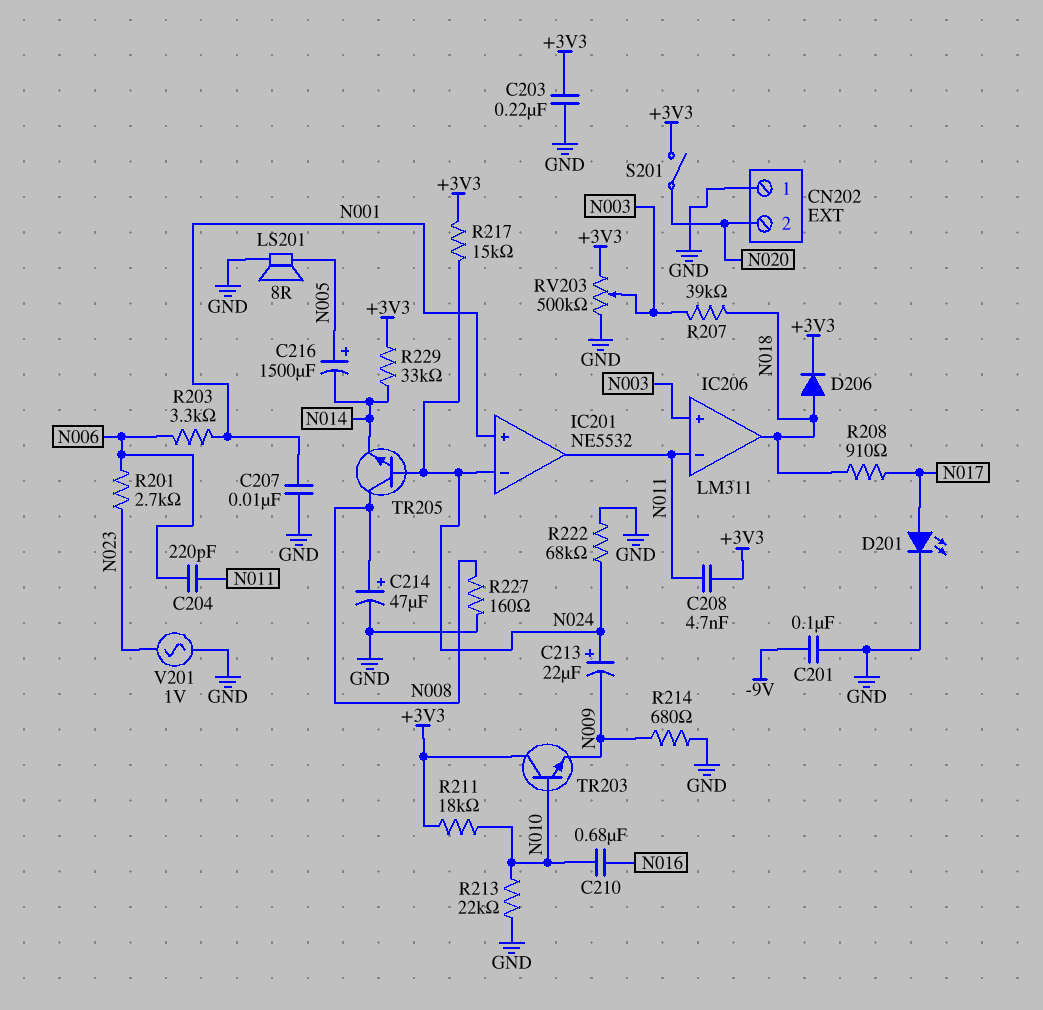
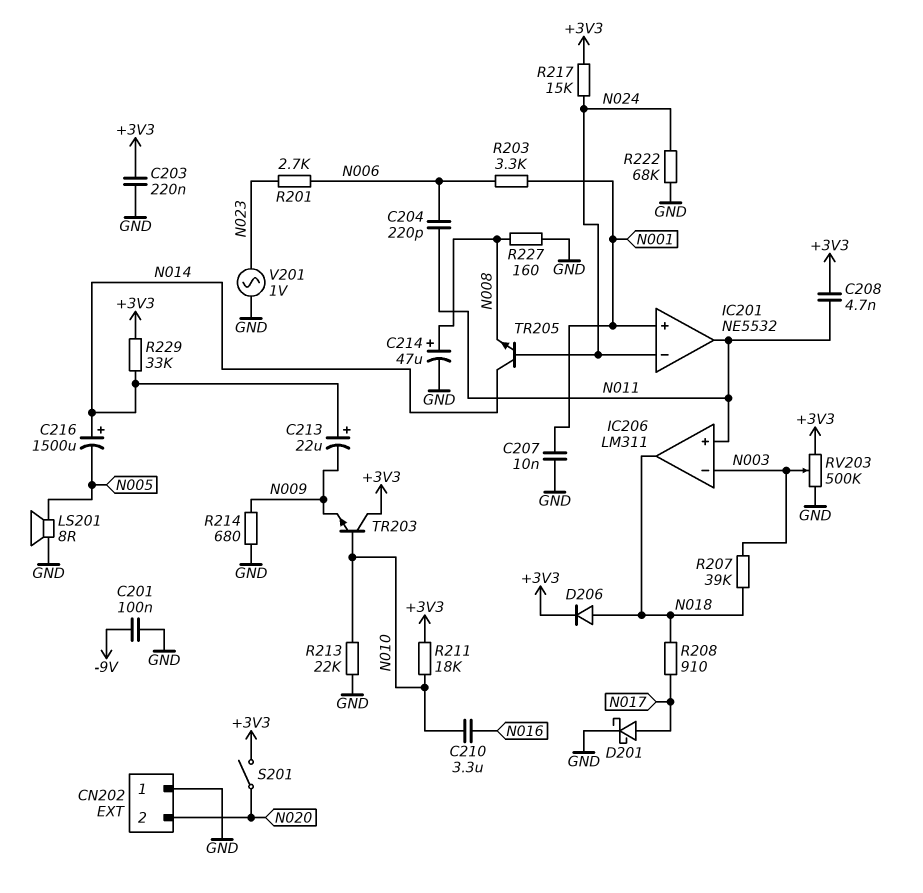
C210: 680nF (N010, N016) -> 3.3uF (N010, N016)
C213: 22uF (plus N024, minus N009) -> 22uF (plus N014, minus N009)
C216: 1500uF (plus N005, minus N014) -> 1500uF (plus N014, minus N005)
D201: LED (A N017, K GND) -> schottky (A N017, K GND)
IC206 pin in+: N003 -> N011
IC206 pin in-: N011 -> N003
TR205: NPN (B N024, C N008, E N014) -> NPN (B N024, C N014, E N008)

